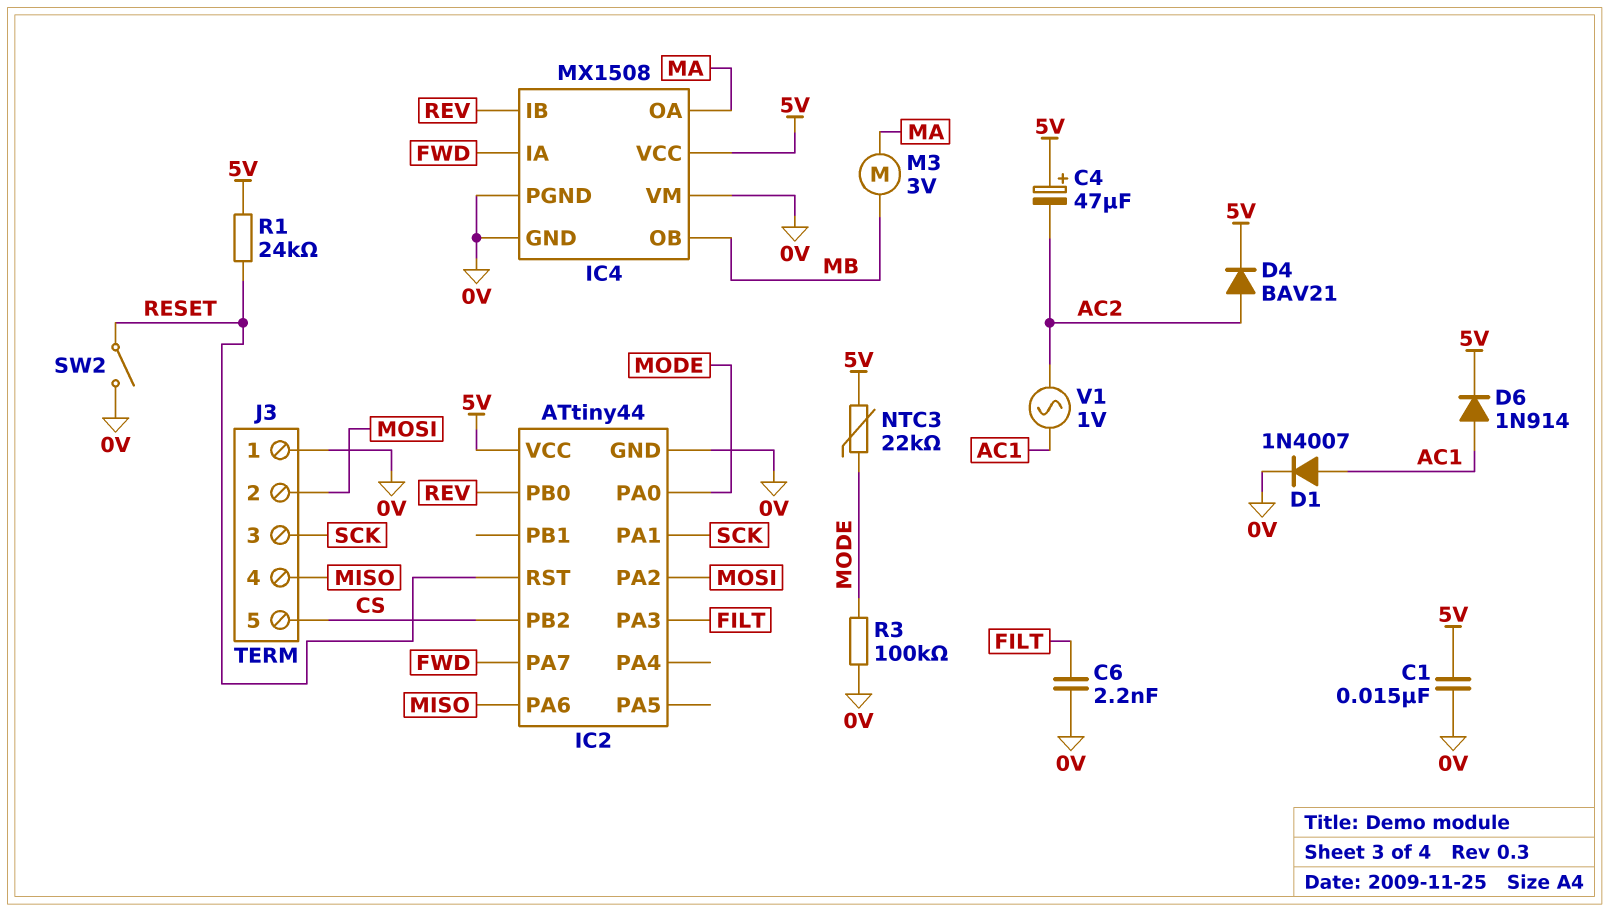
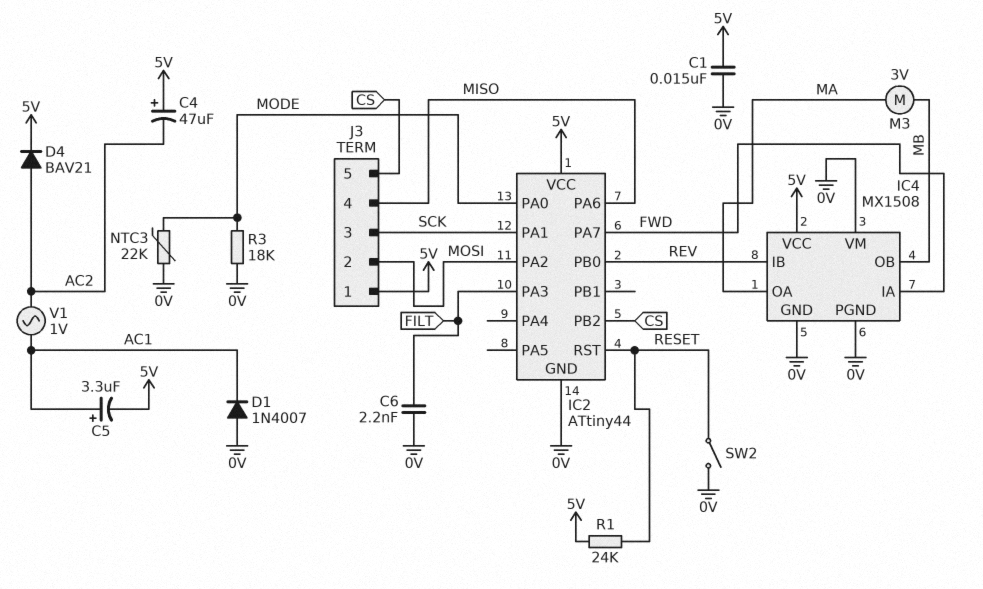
C5: none -> 3.3uF (plus AC1, minus 5V)
D1: diode 1N4007 (A AC1, K 0V) -> diode 1N4007 (A 0V, K AC1)
D6: diode 1N914 (A AC1, K 5V) -> none
J3 pin 1: 0V -> 5V
NTC3: 22k (5V, MODE) -> 22k (0V, MODE)
R3: 100k (0V, MODE) -> 18k (0V, MODE)

